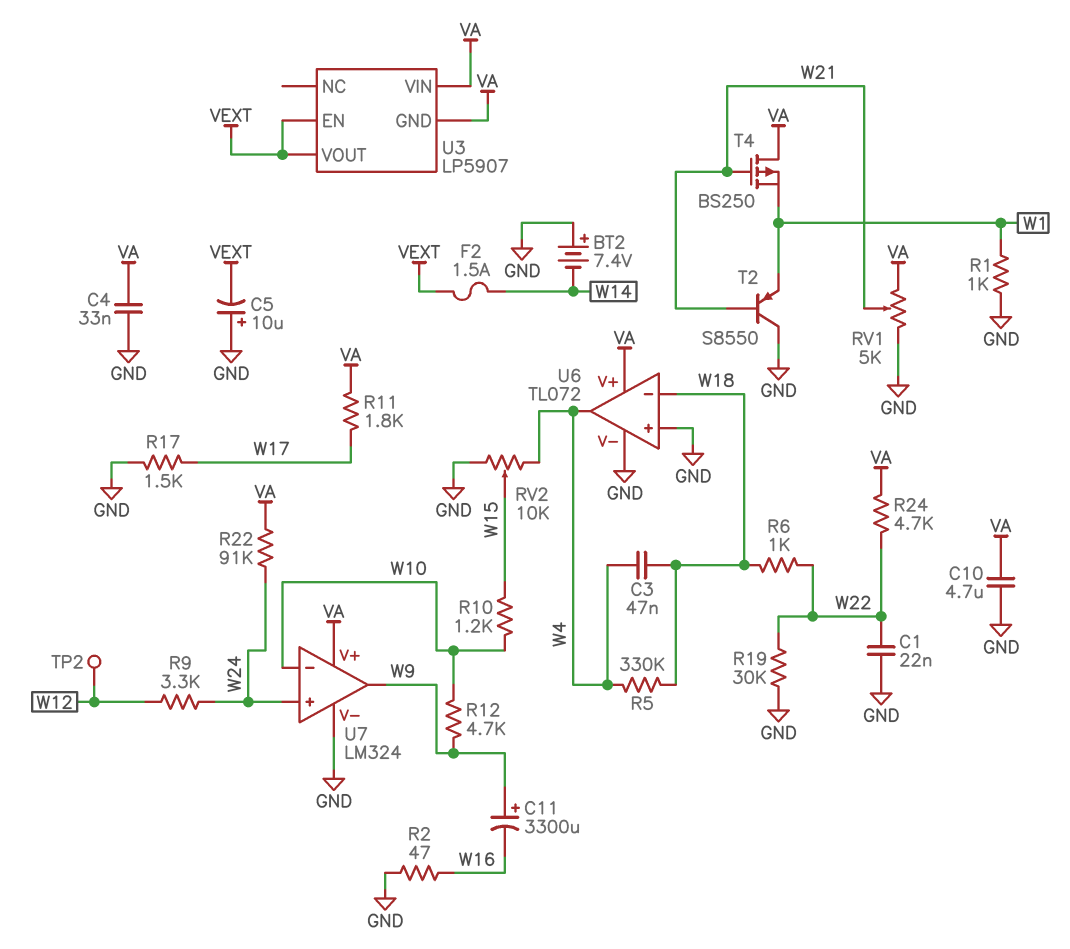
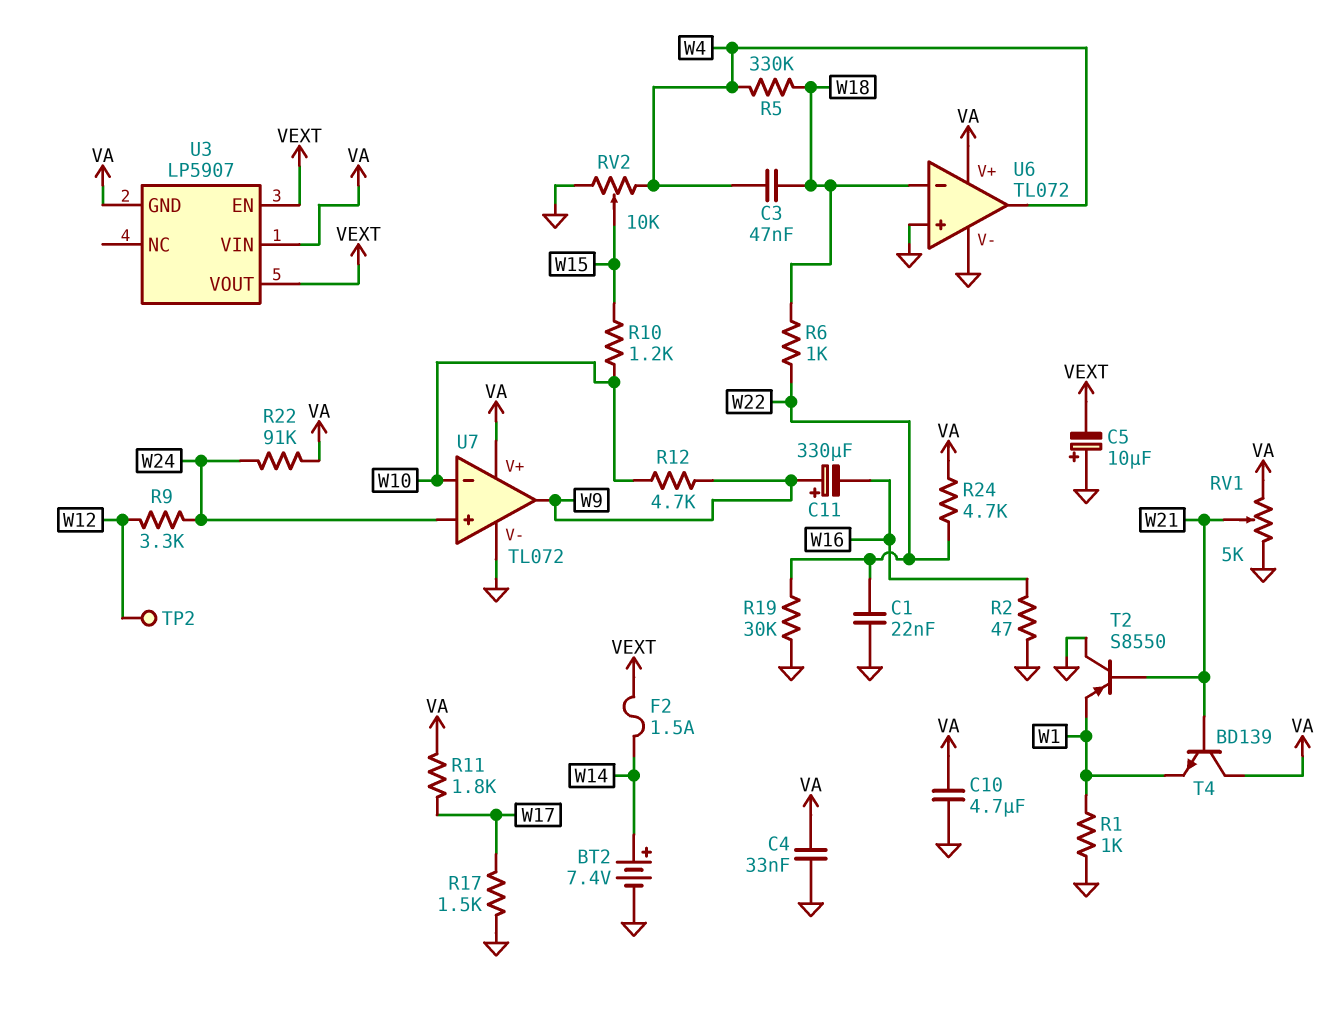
BT2: 7.4V (plus GND, minus W14) -> 7.4V (plus W14, minus GND)
C11: 3300uF (plus W9, minus W16) -> 330uF (plus W9, minus W16)
T4: PMOS BS250 (G W21, D VA, S W1) -> NPN BD139 (B W21, C VA, E W1)
U7: LM324 -> TL072

